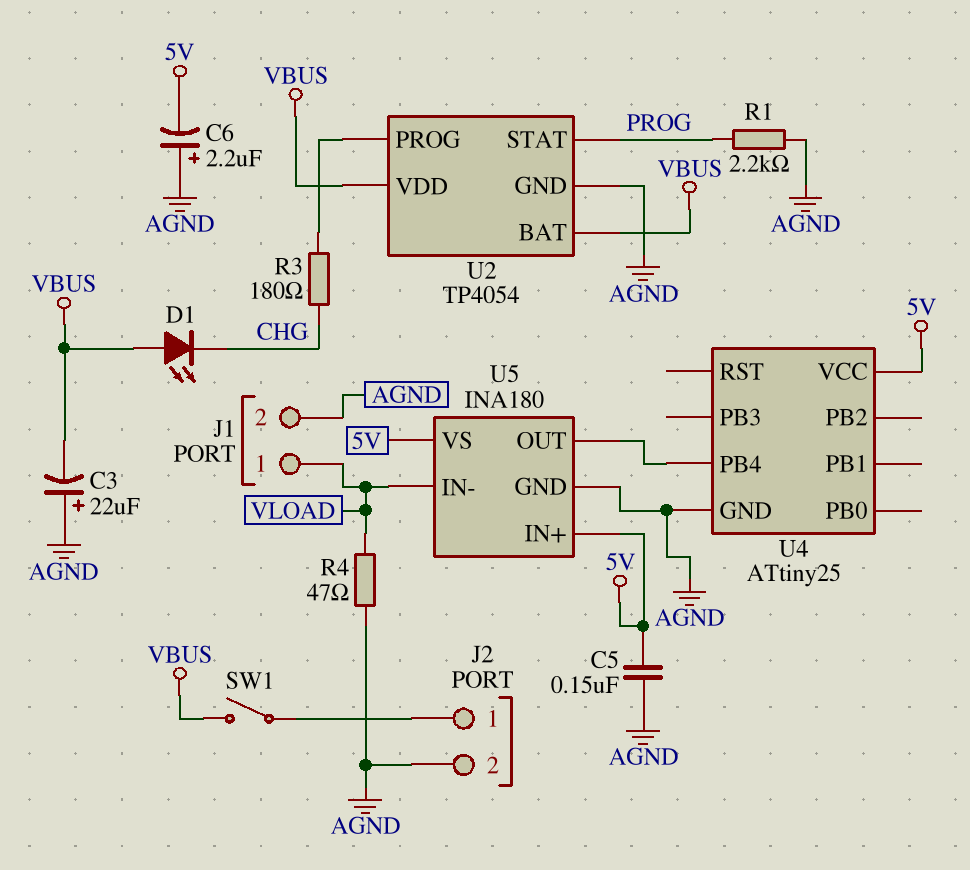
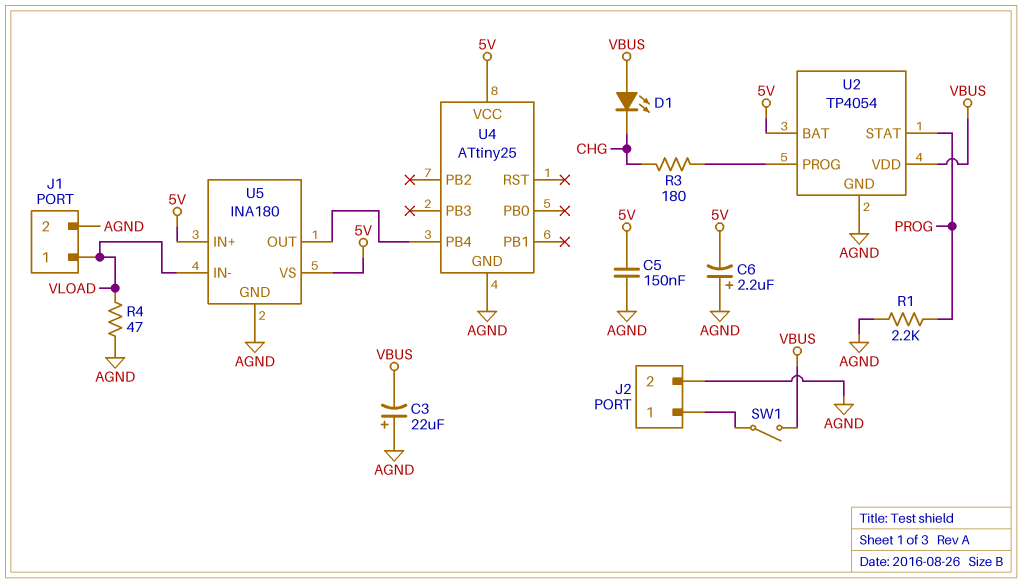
U2 pin BAT: VBUS -> 5V

